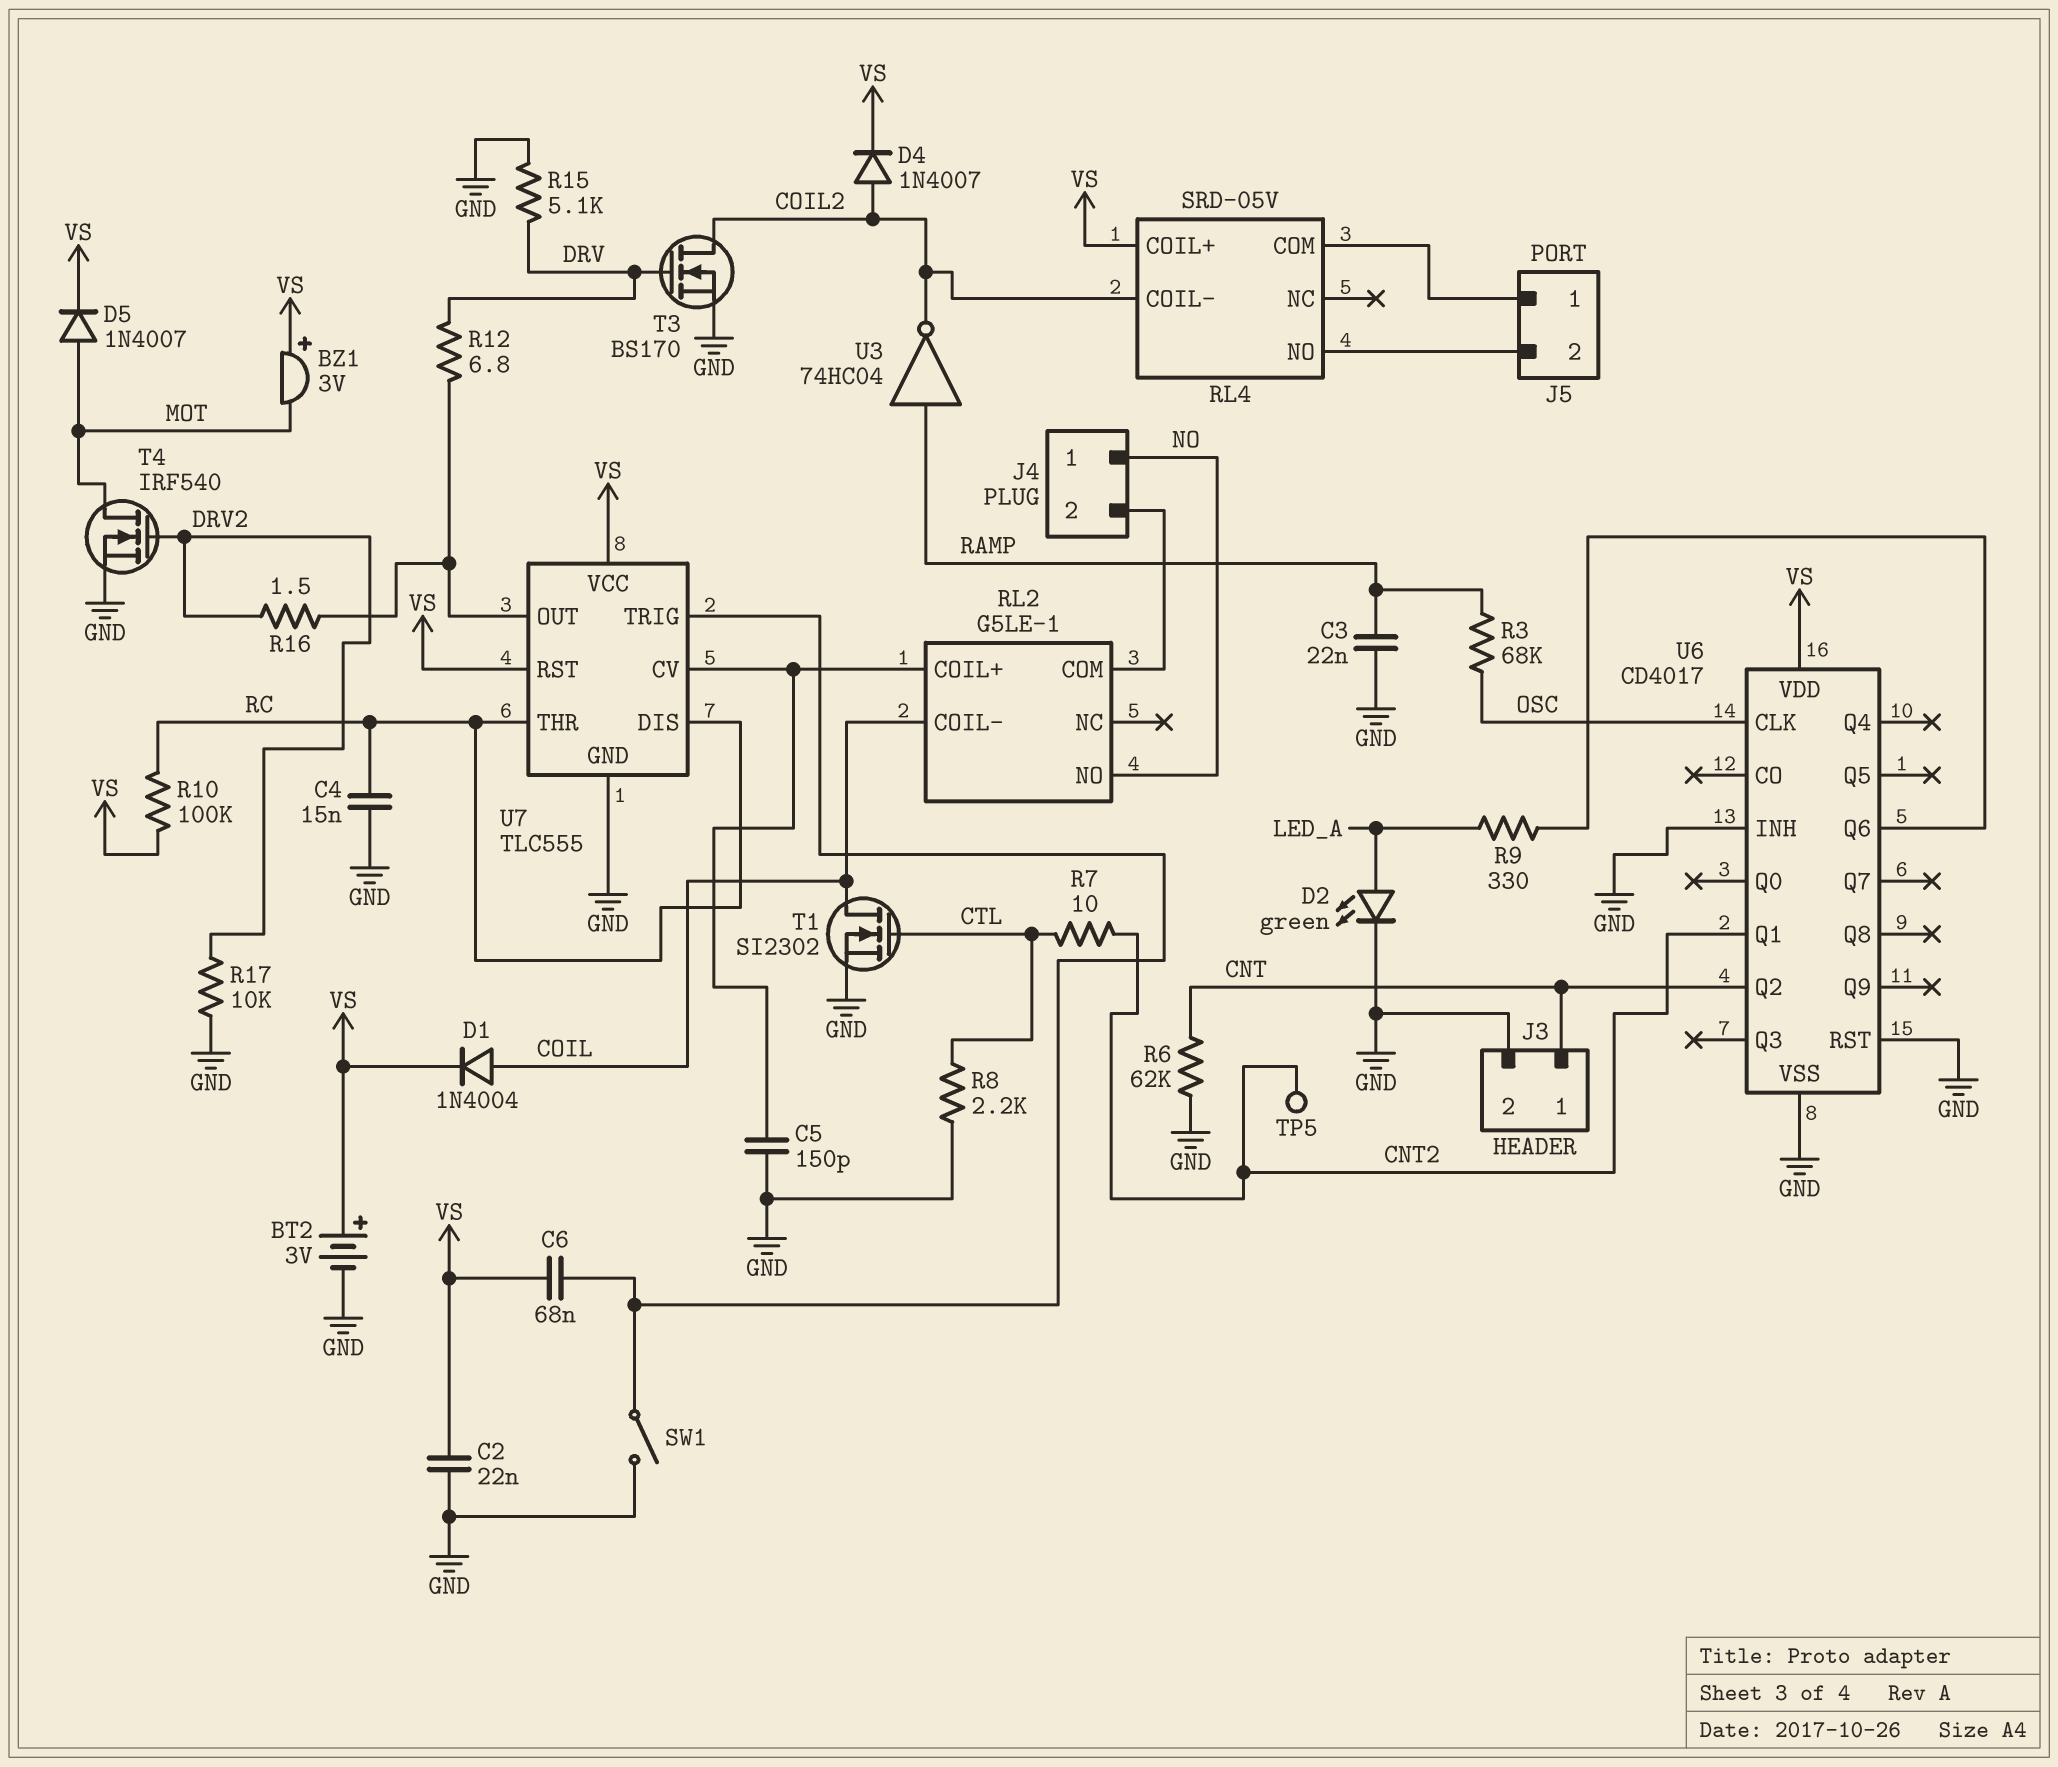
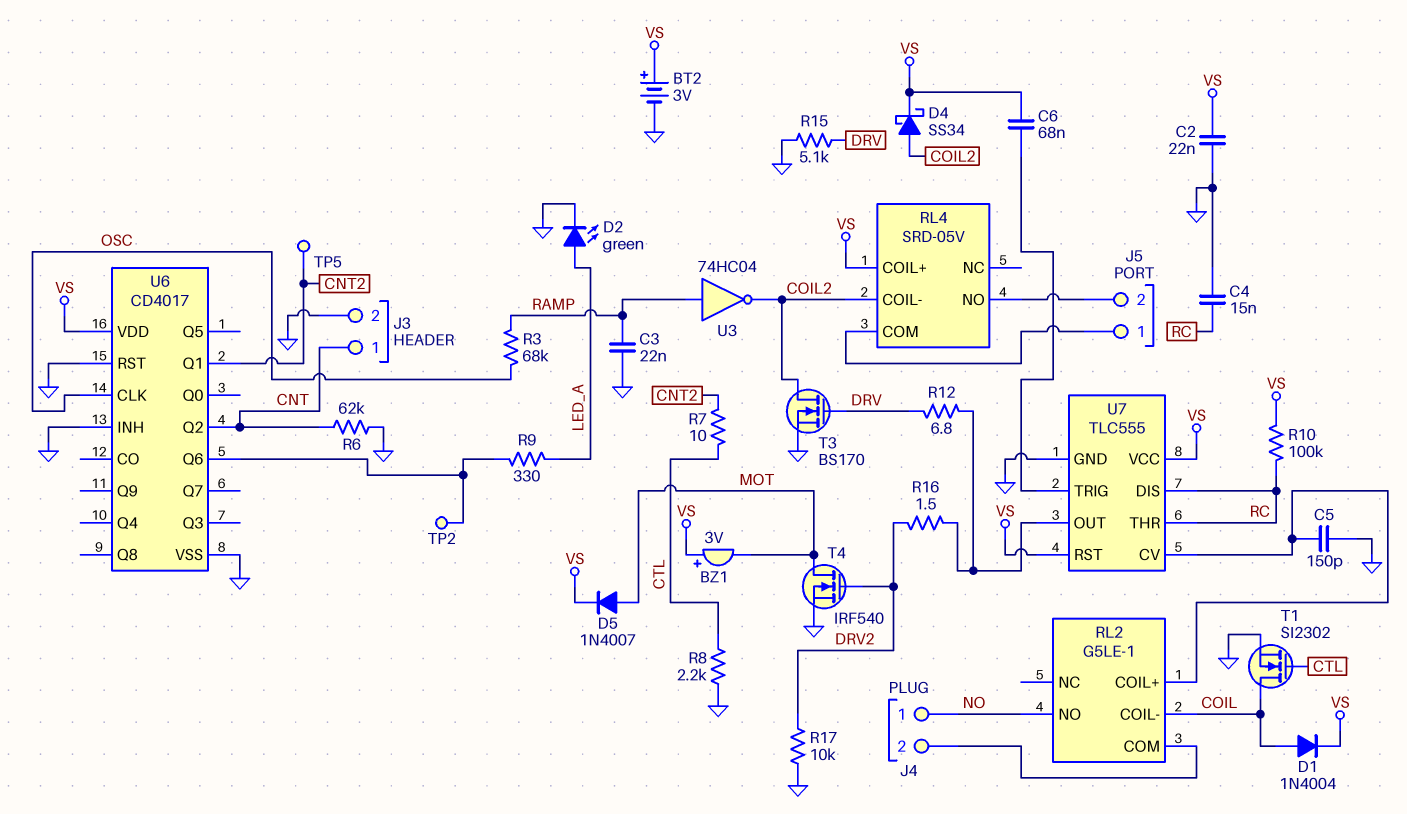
D4: diode 1N4007 (A COIL2, K VS) -> schottky SS34 (A COIL2, K VS)
SW1: switch (GND, U7/TRIG) -> none
TP2: none -> test point (U6/Q6)

